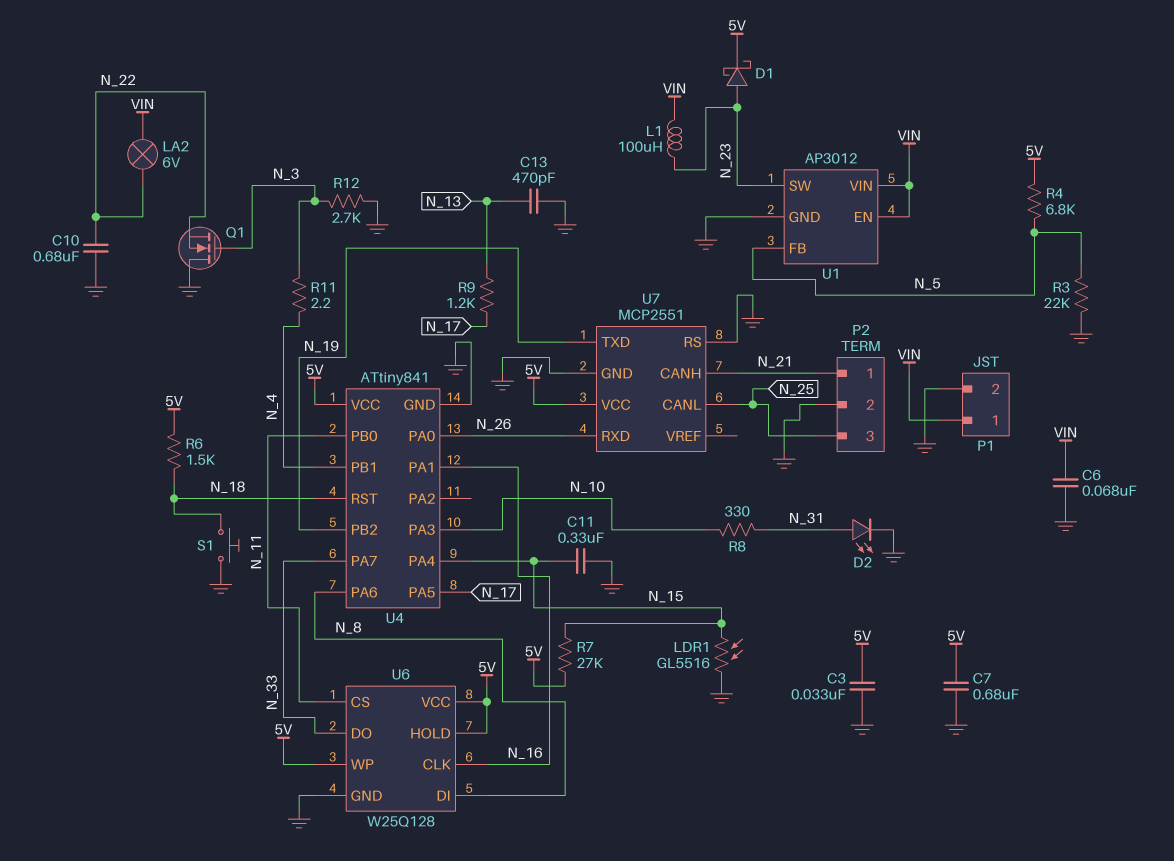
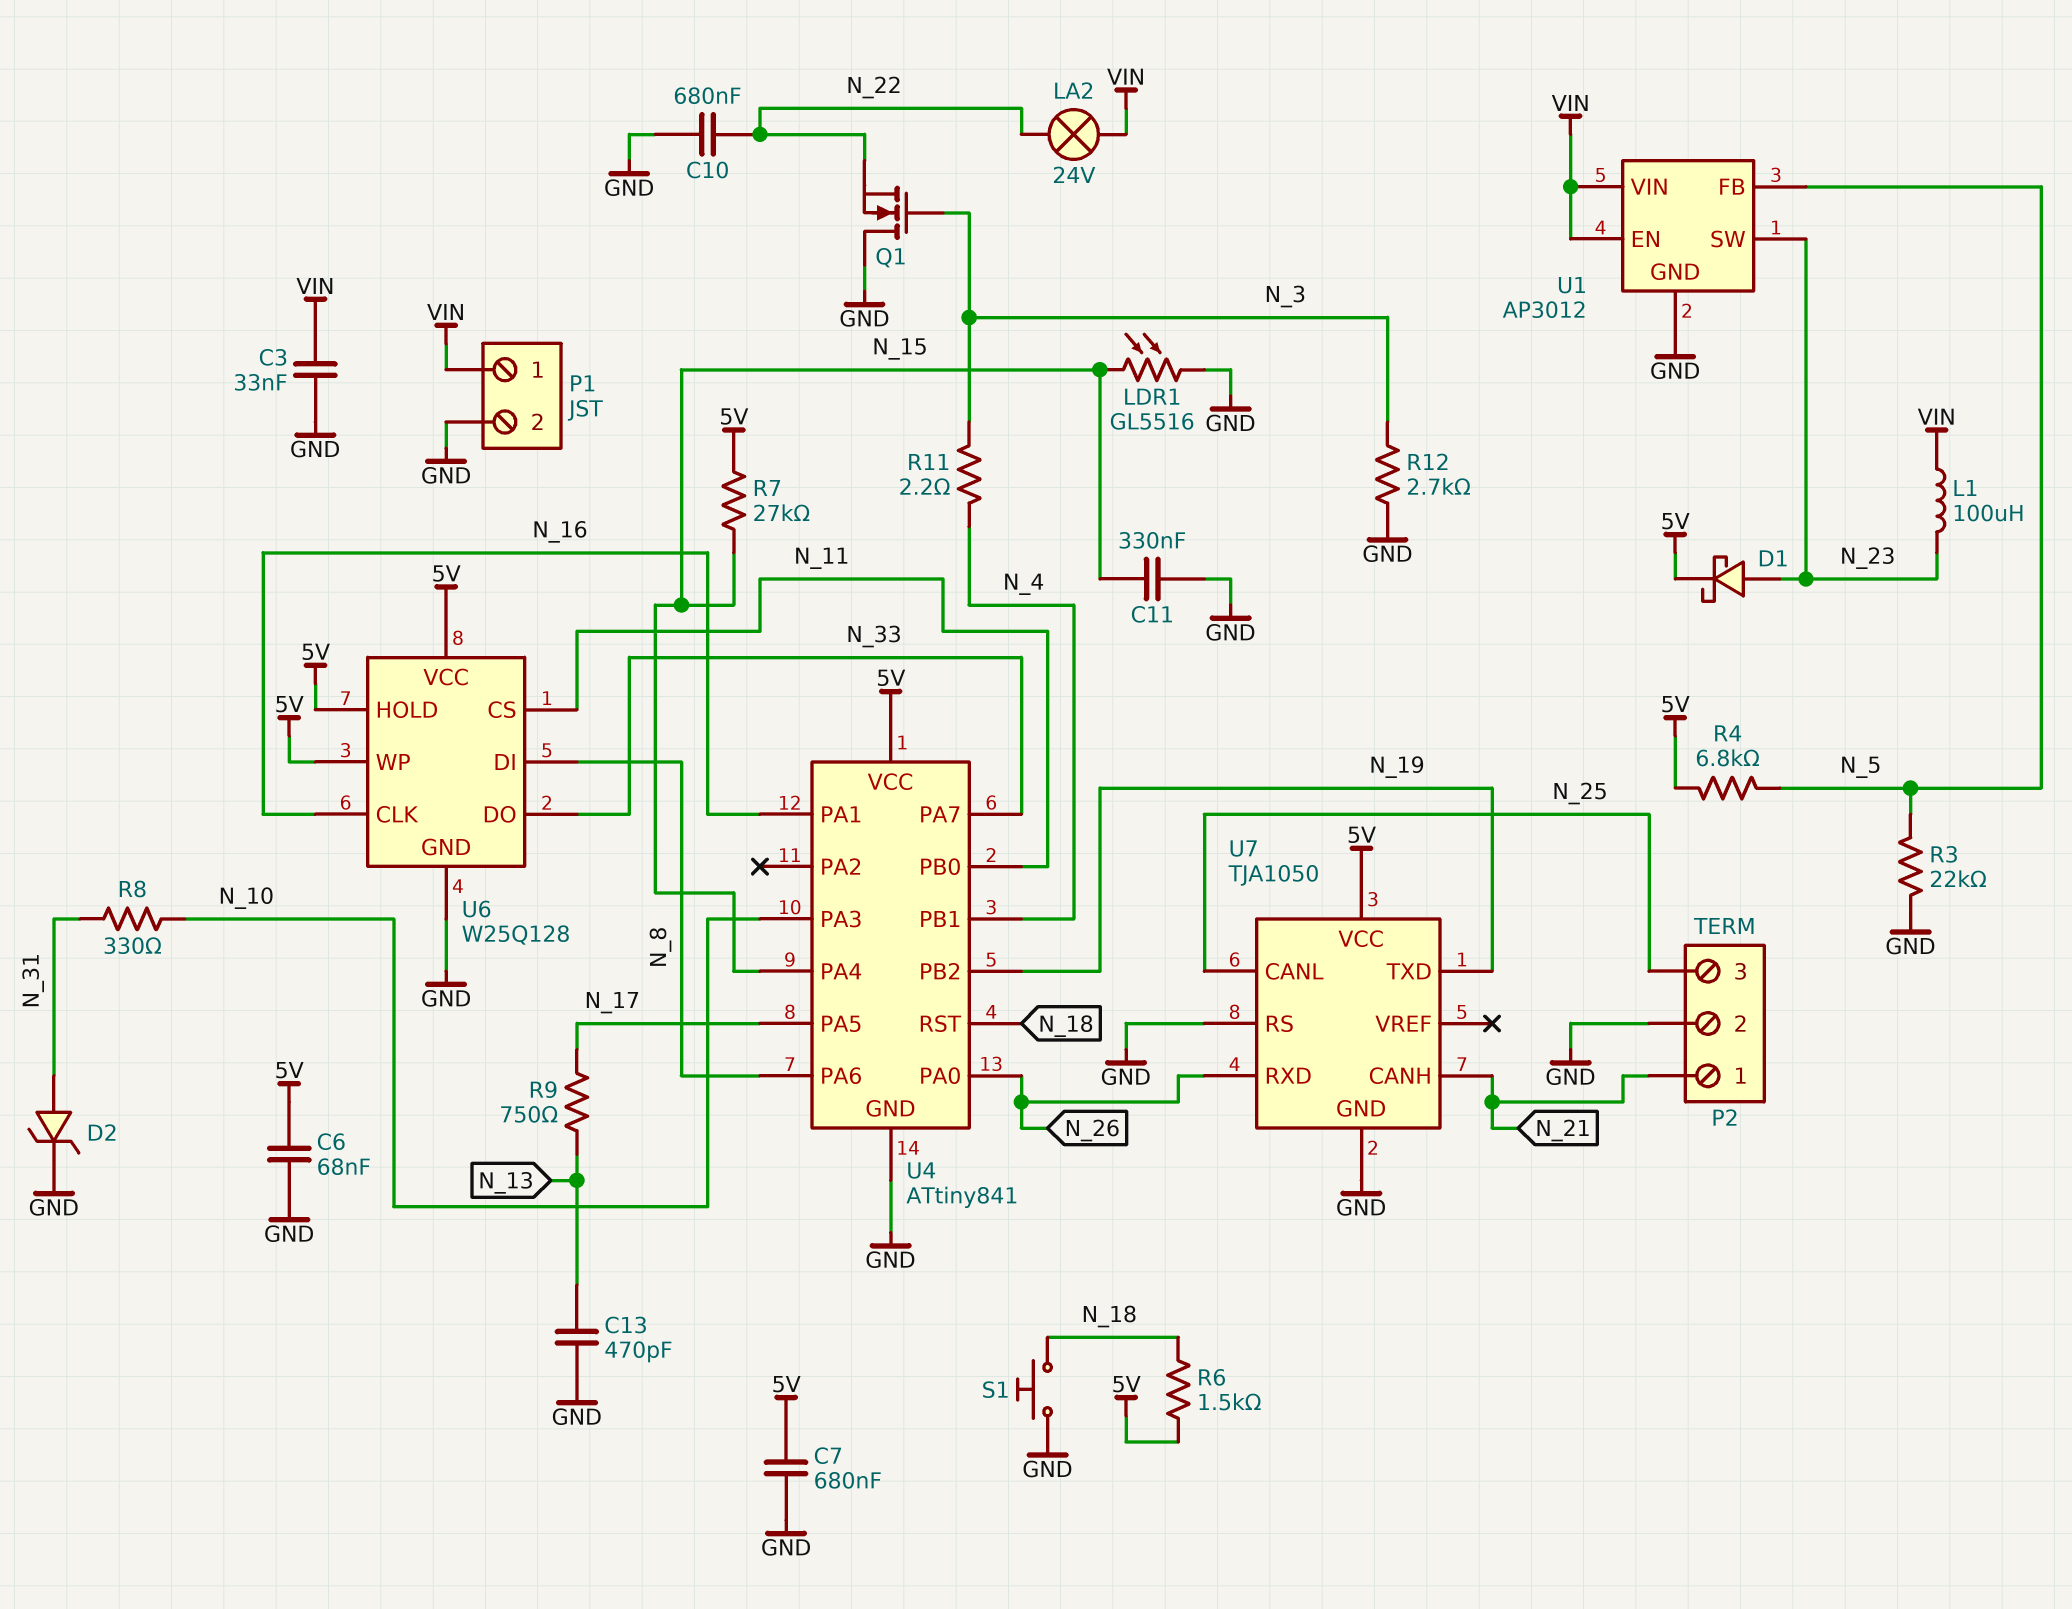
C3: 33nF (5V, GND) -> 33nF (GND, VIN)
C6: 68nF (GND, VIN) -> 68nF (5V, GND)
D2: LED (A N_31, K GND) -> zener (A N_31, K GND)
LA2: lamp 6V (N_22, VIN) -> lamp 24V (N_22, VIN)
R9: 1.2k (N_13, N_17) -> 750 (N_13, N_17)
U7: MCP2551 -> TJA1050

